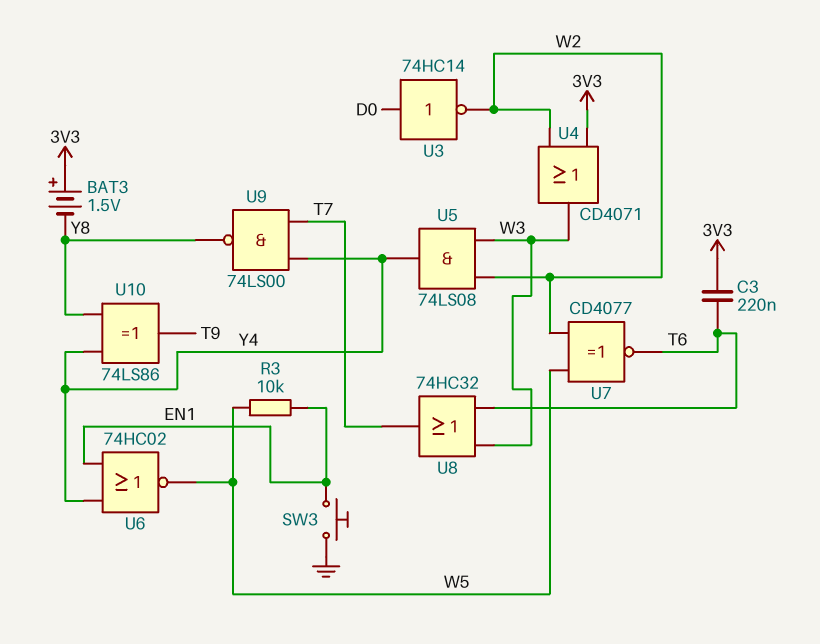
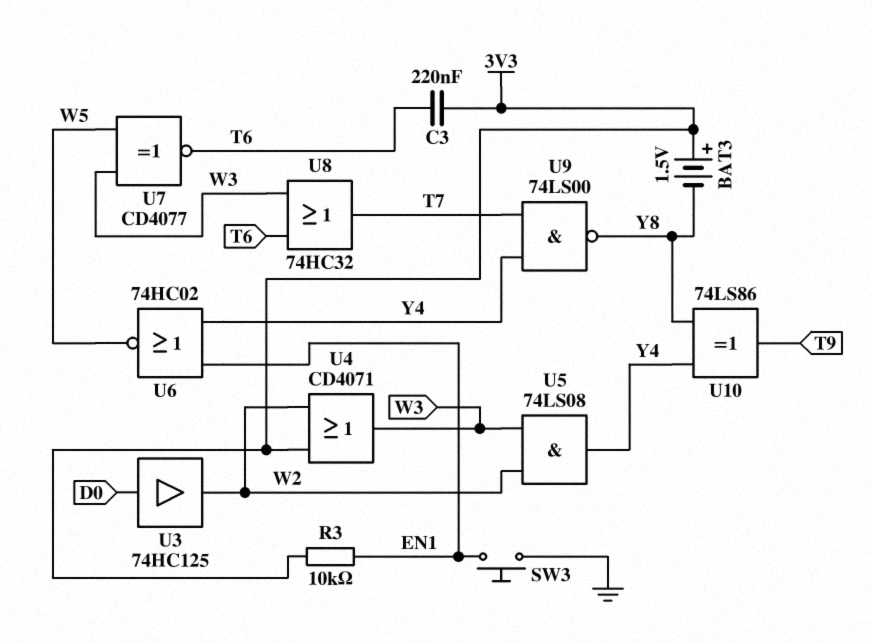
R3: 10k (EN1, W5) -> 10k (3V3, EN1)
U3: NOT 74HC14 (in D0, out W2) -> buffer 74HC125 (in D0, out W2)
U7: XNOR CD4077 (in W2, in W5, out T6) -> XNOR CD4077 (in W3, in W5, out T6)

